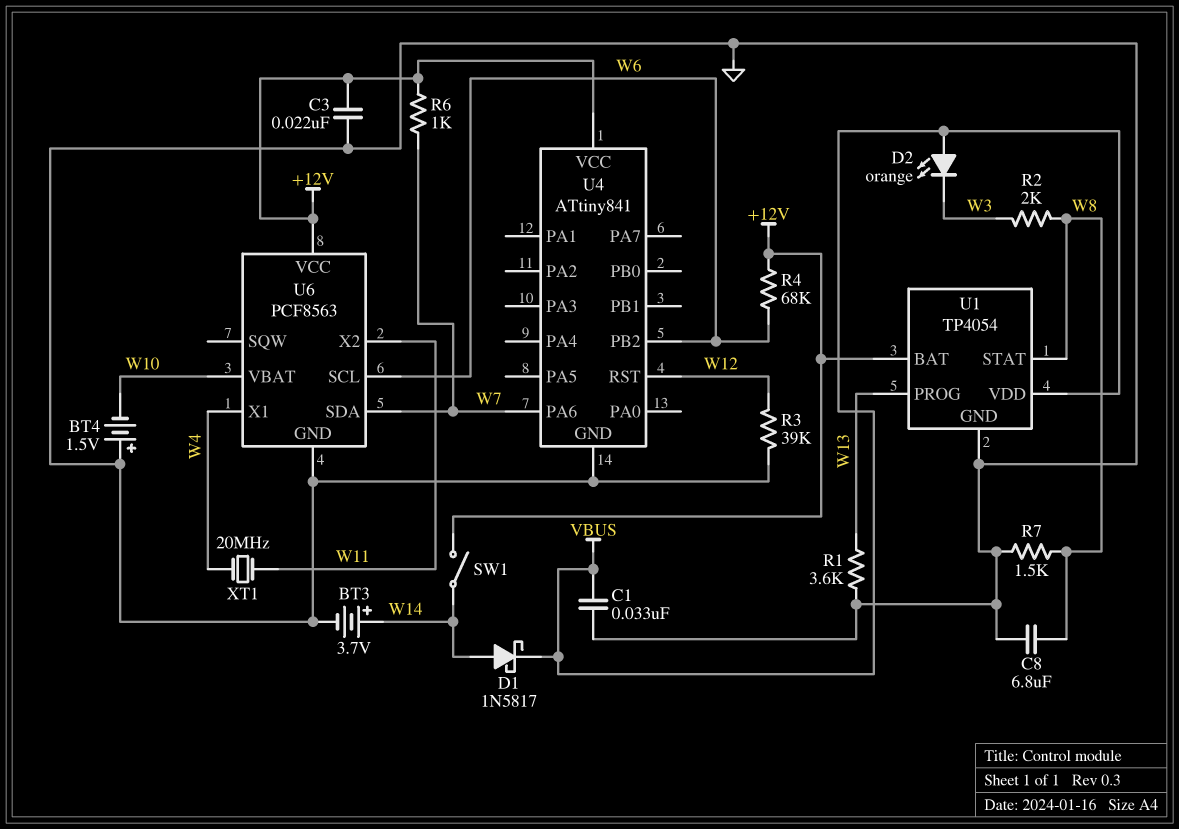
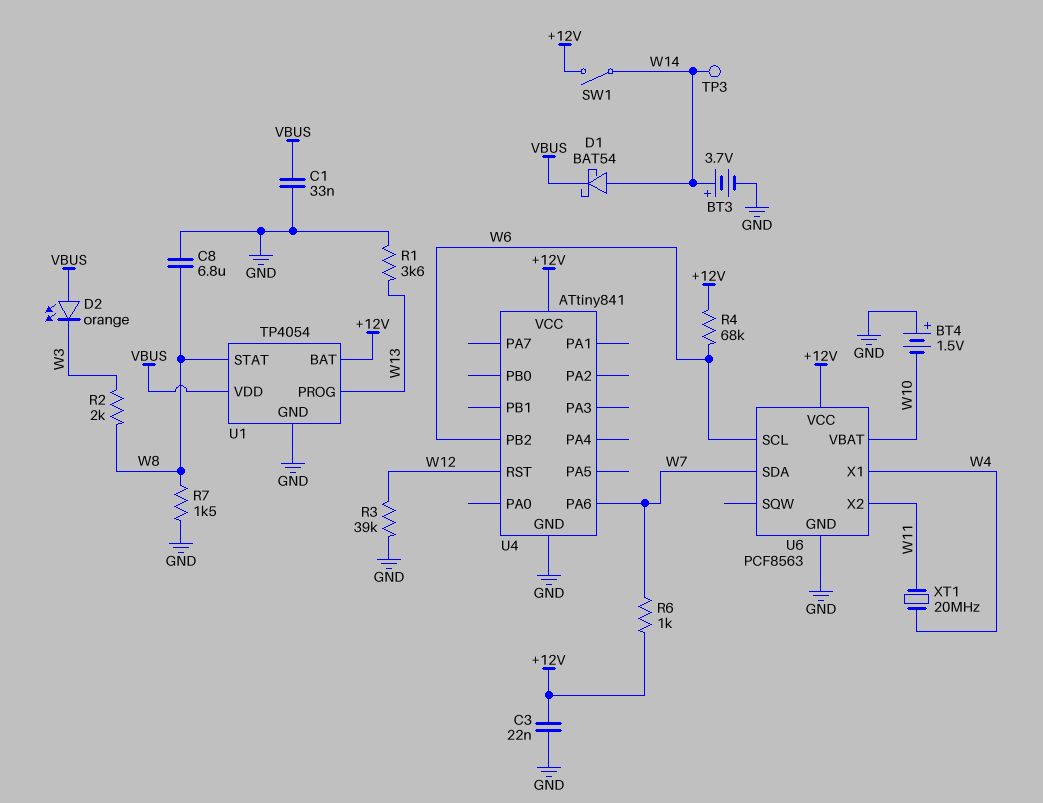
D1: schottky 1N5817 (A W14, K VBUS) -> schottky BAT54 (A W14, K VBUS)
TP3: none -> test point (W14)

